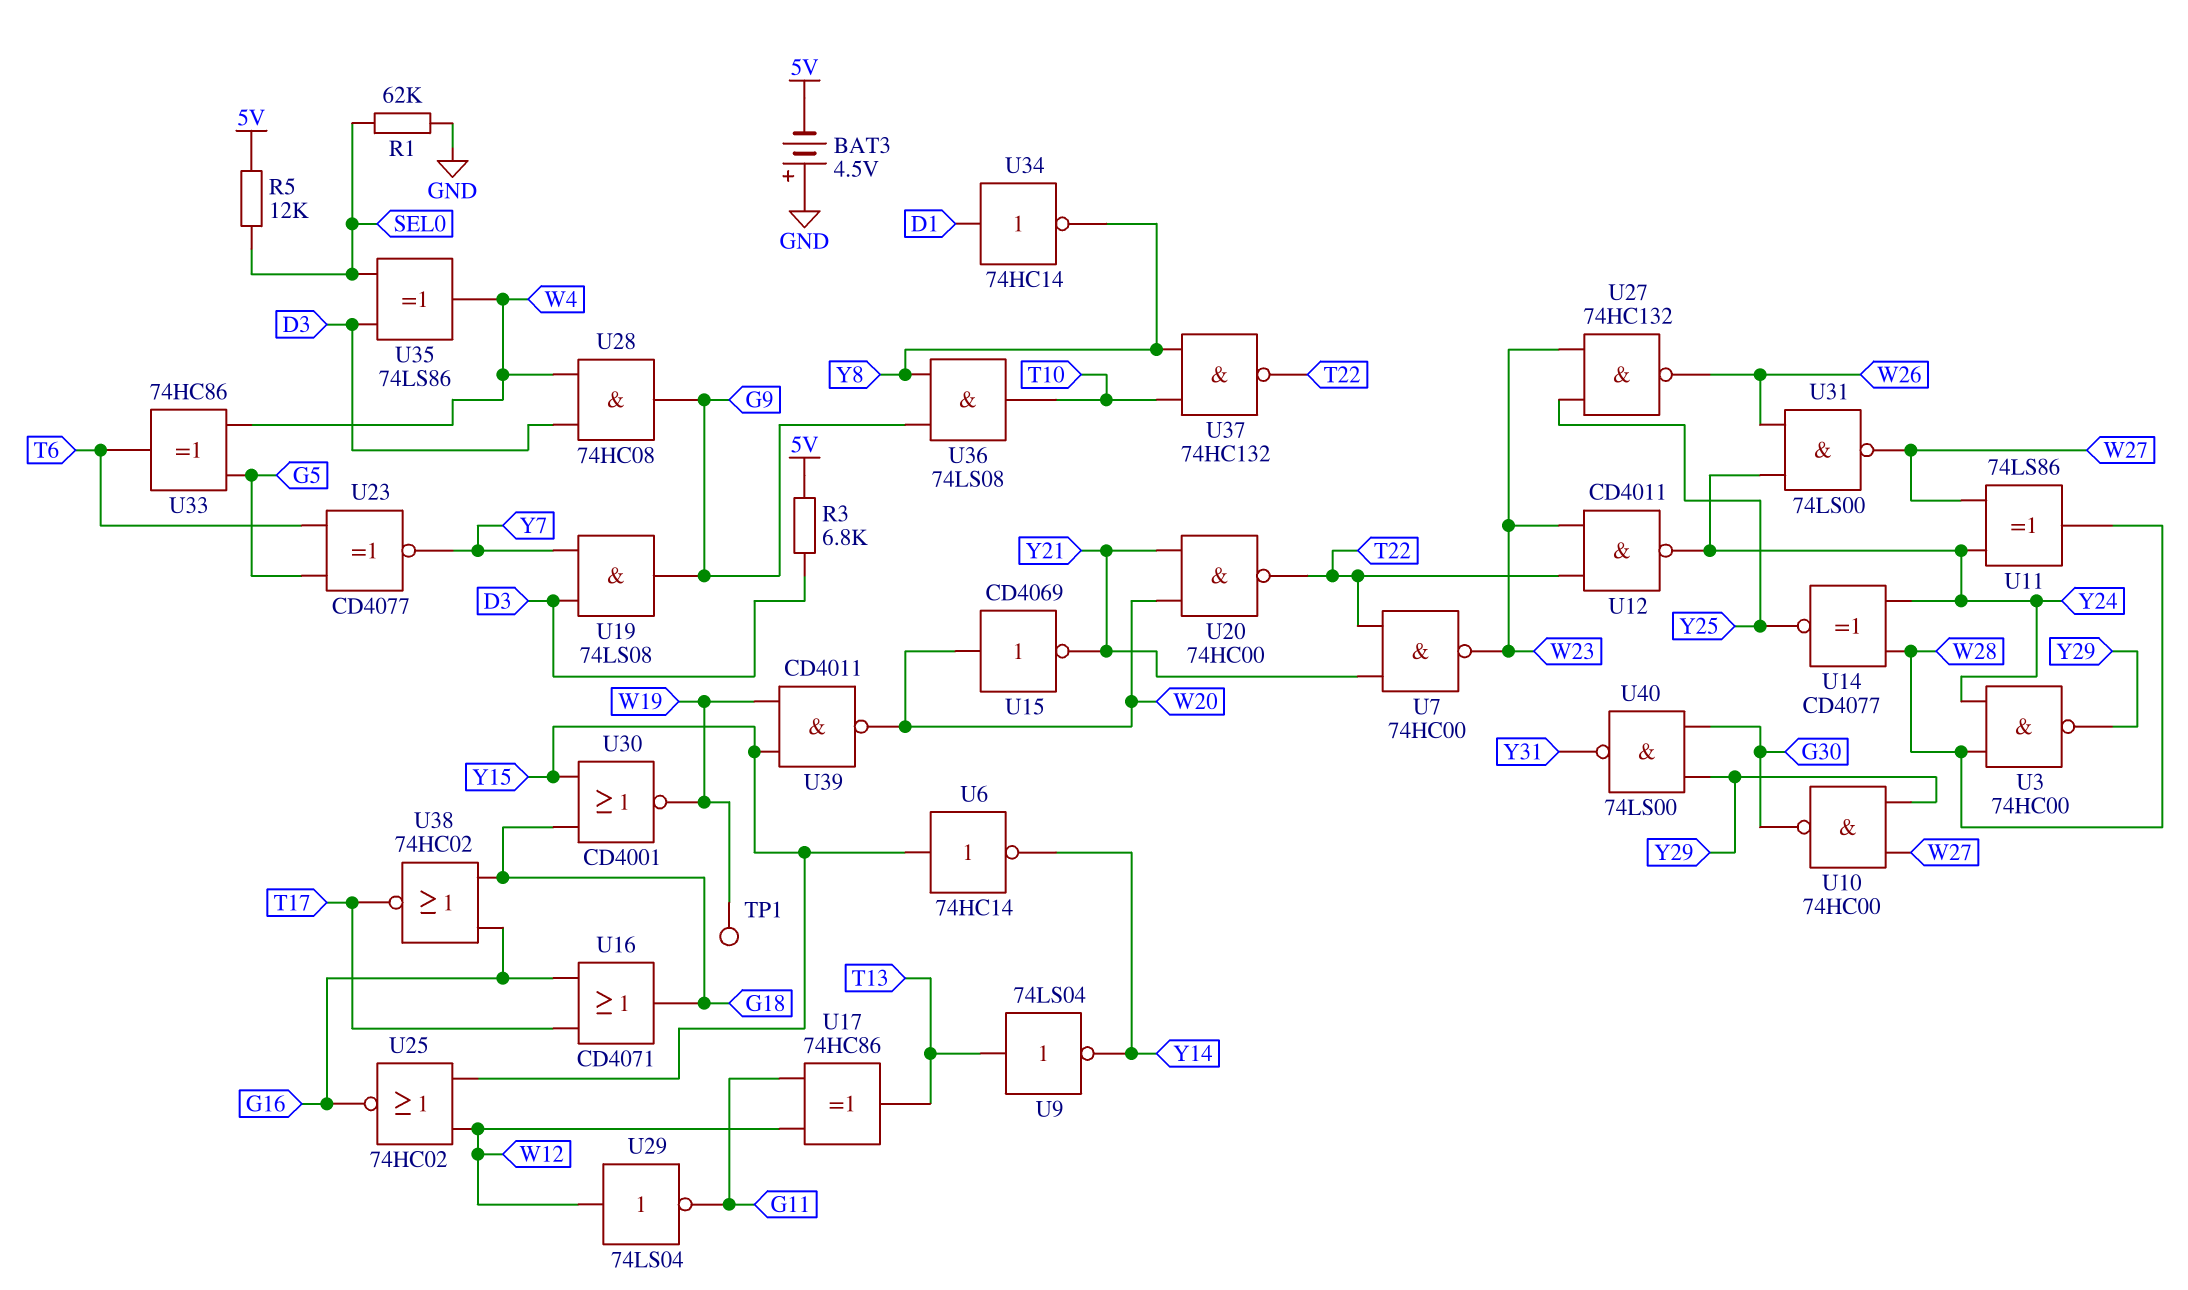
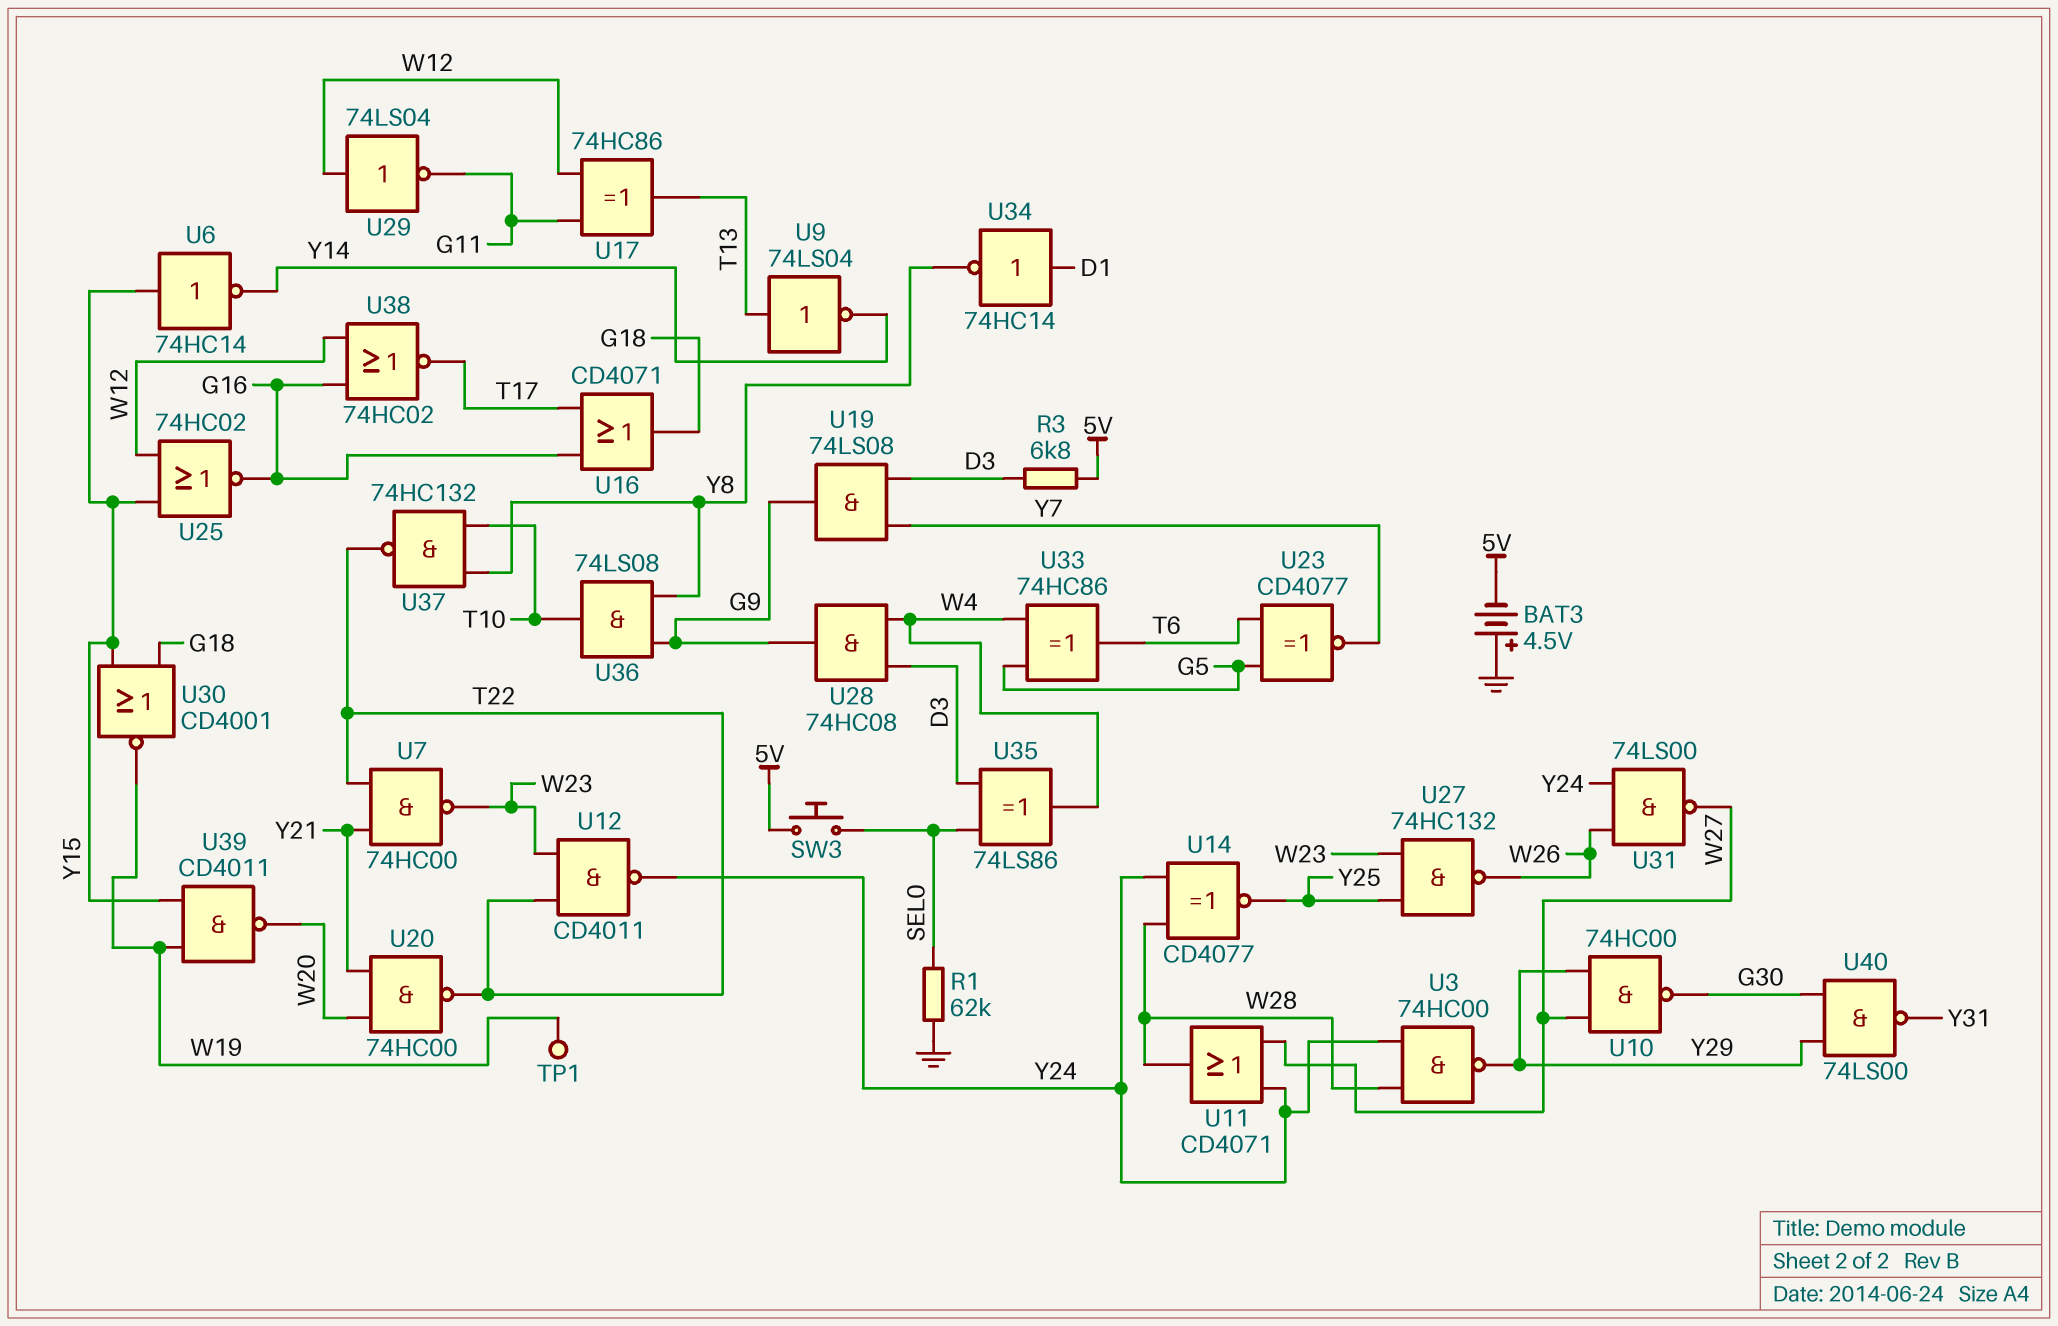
R5: 12k (5V, SEL0) -> none
SW3: none -> button (5V, SEL0)
U11: XOR 74LS86 (in W27, in Y24, out W28) -> OR CD4071 (in W27, in Y24, out W28)
U15: NOT CD4069 (in W20, out Y21) -> none
U38: NOR 74HC02 (in G16, in G18, out T17) -> NOR 74HC02 (in G16, in W12, out T17)

